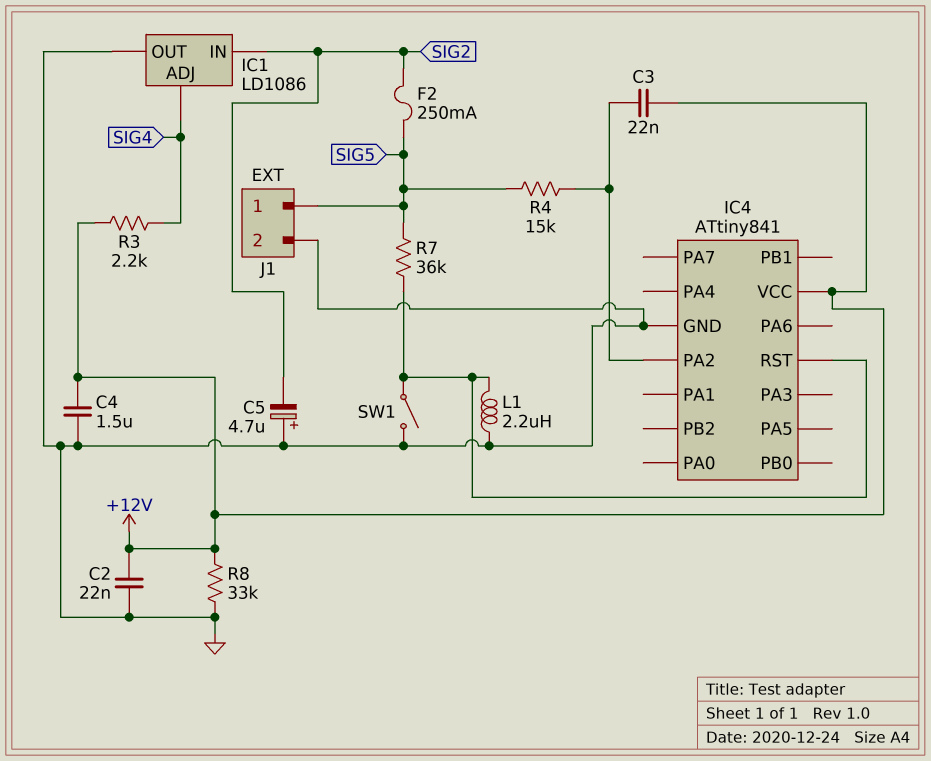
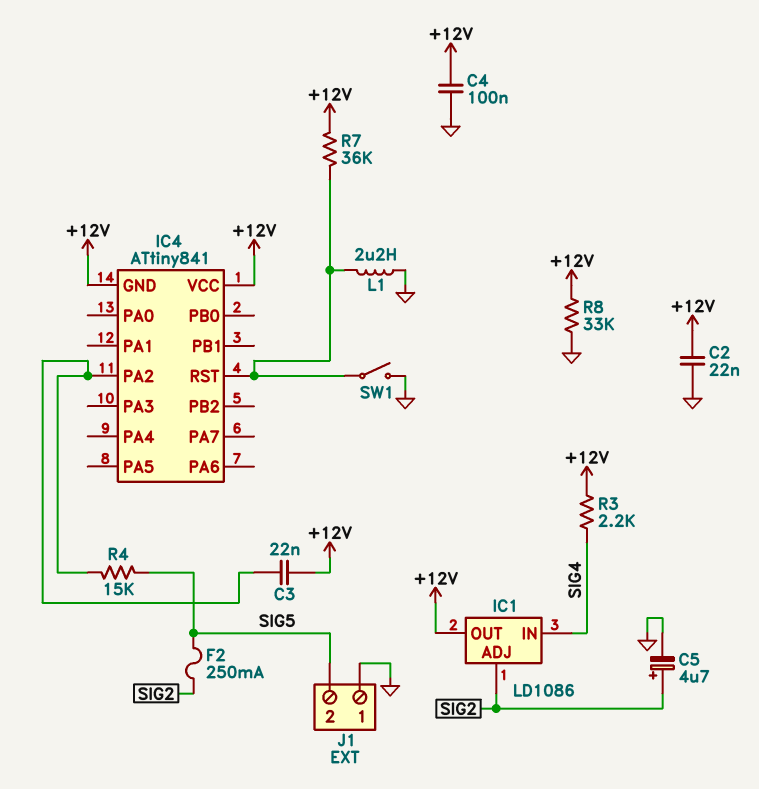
C4: 1.5uF (+12V, GND) -> 100nF (+12V, GND)
C5: 4.7uF (plus GND, minus SIG2) -> 4.7uF (plus SIG2, minus GND)
IC1 pin ADJ: SIG4 -> SIG2
IC1 pin IN: SIG2 -> SIG4
IC1 pin OUT: GND -> +12V
IC4 pin GND: GND -> +12V
J1 pin 1: SIG5 -> GND
J1 pin 2: GND -> SIG5
R7: 36k (IC4/RST, SIG5) -> 36k (+12V, IC4/RST)

